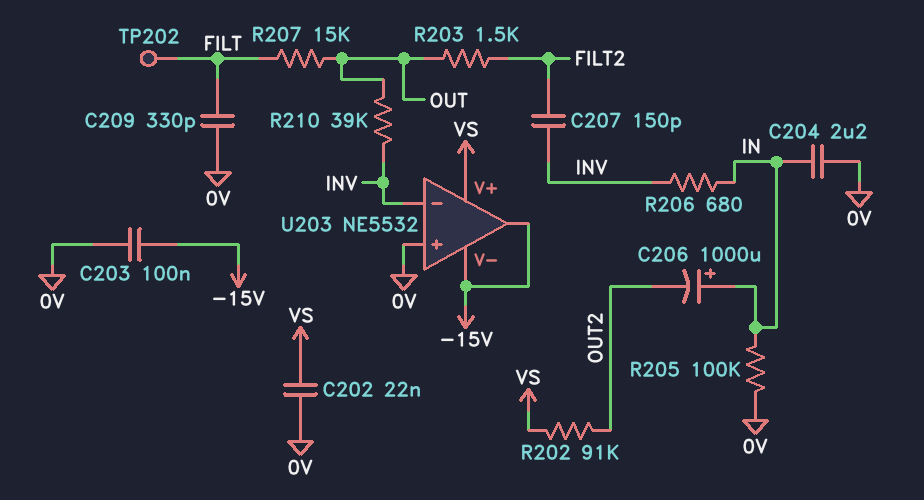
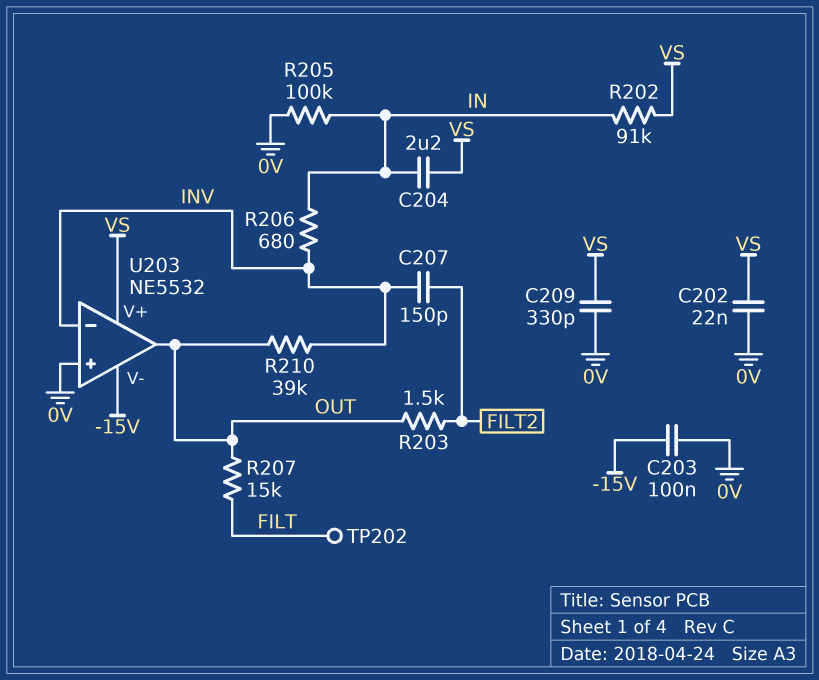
C204: 2.2uF (0V, IN) -> 2.2uF (IN, VS)
C206: 1000uF (plus IN, minus OUT2) -> none
C209: 330pF (0V, FILT) -> 330pF (0V, VS)
R202: 91k (OUT2, VS) -> 91k (IN, VS)
U203 pin out: -15V -> OUT

